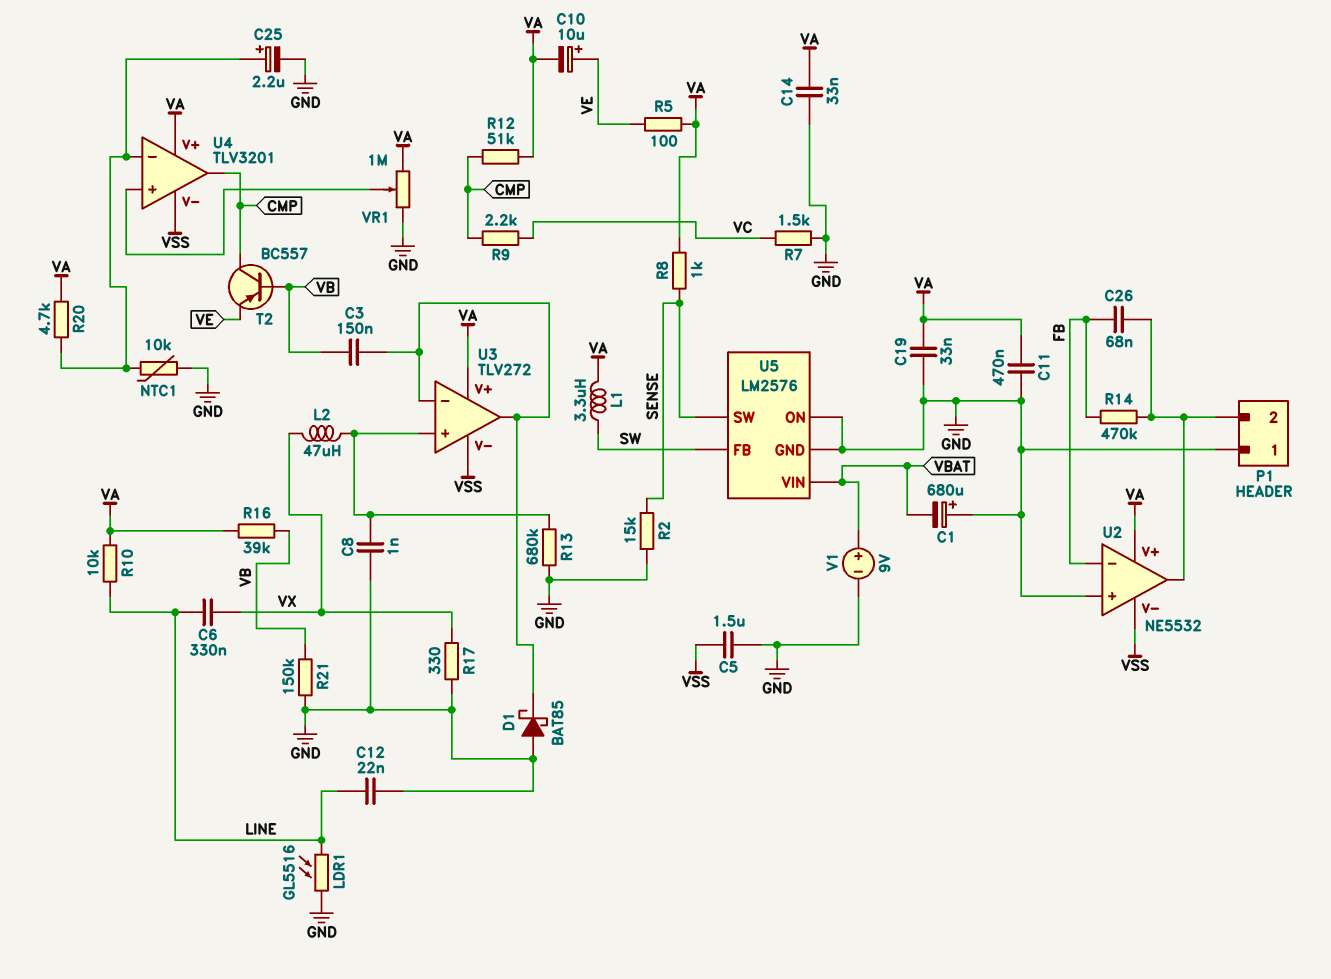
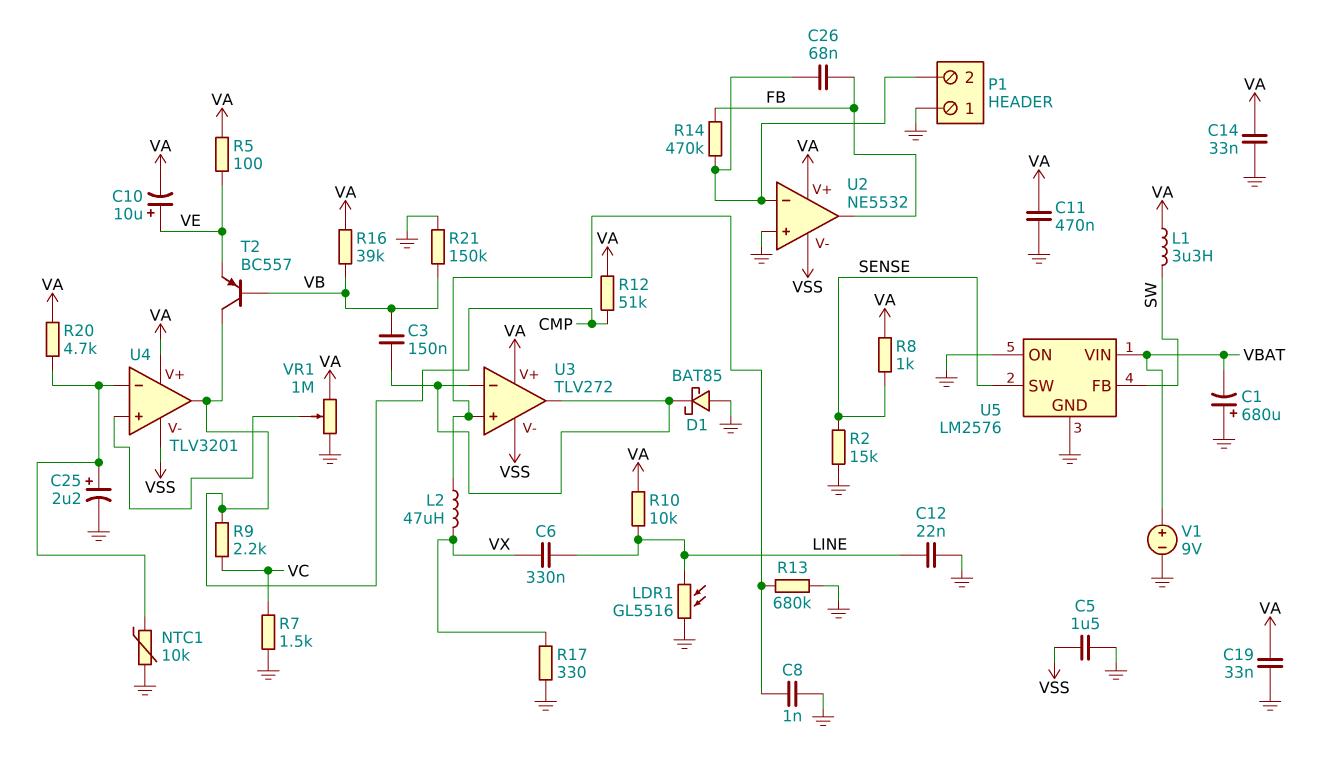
U2 pin in-: FB -> P1/2
U2 pin out: P1/2 -> FB

